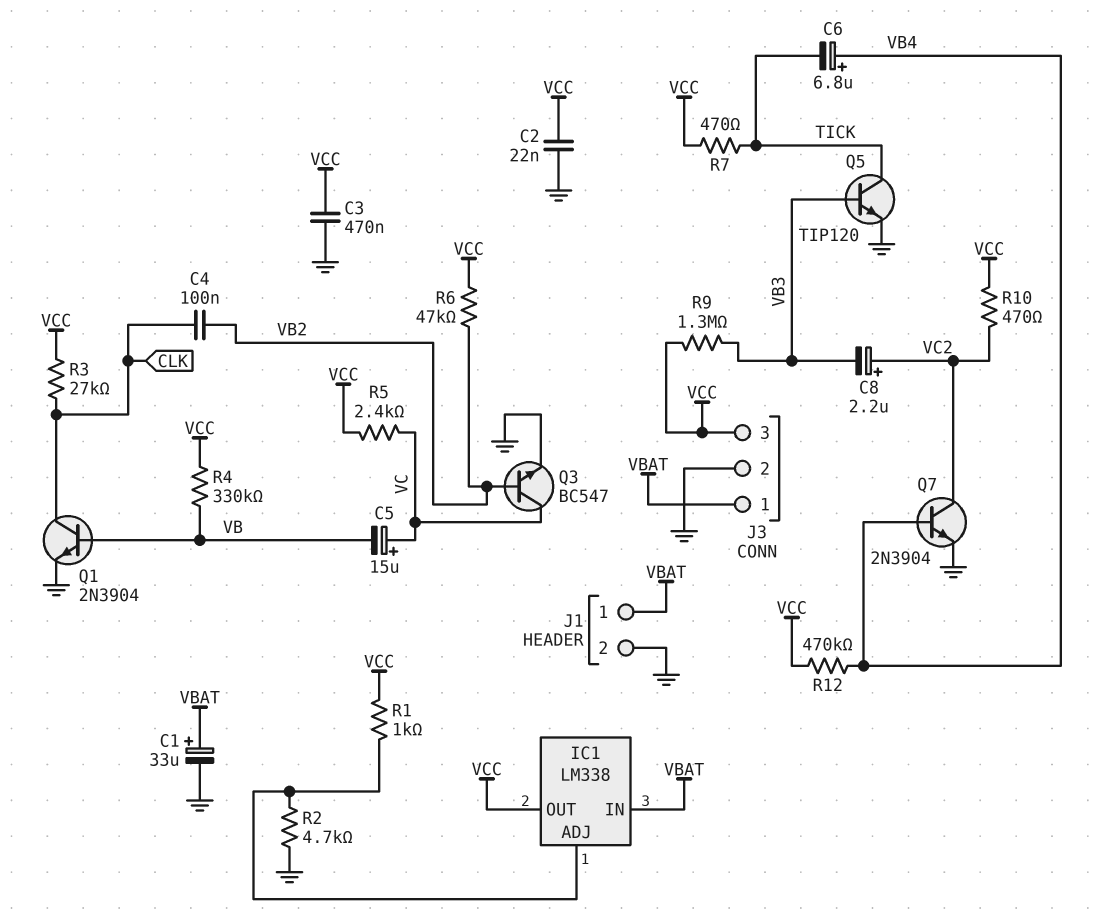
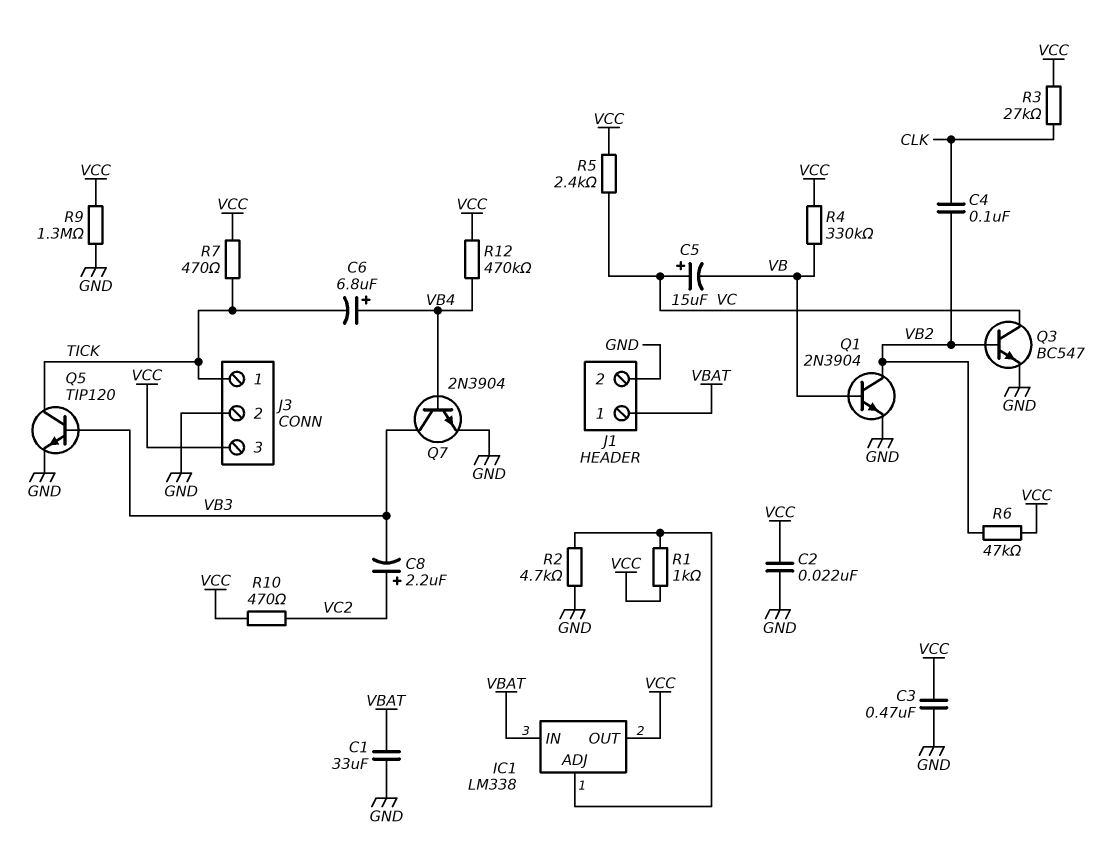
C1: 33uF (plus VBAT, minus GND) -> 33uF (GND, VBAT)
J3 pin 1: VBAT -> TICK
Q1: NPN 2N3904 (B VB, C CLK, E GND) -> NPN 2N3904 (B VB, C VB2, E GND)
Q7: NPN 2N3904 (B VB4, C VC2, E GND) -> NPN 2N3904 (B VB4, C VB3, E GND)
R9: 1.3M (VB3, VCC) -> 1.3M (GND, VCC)

